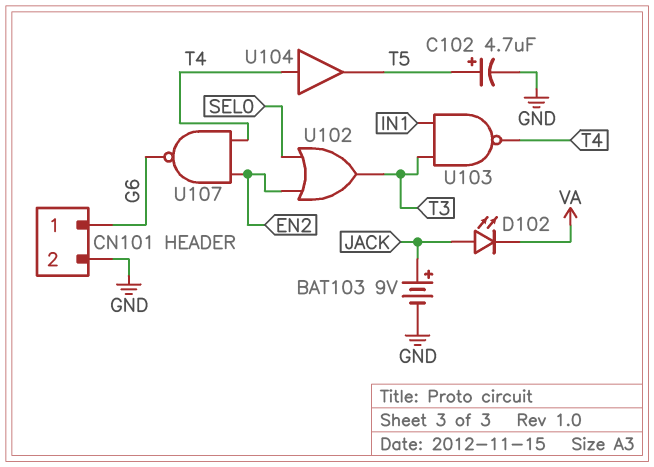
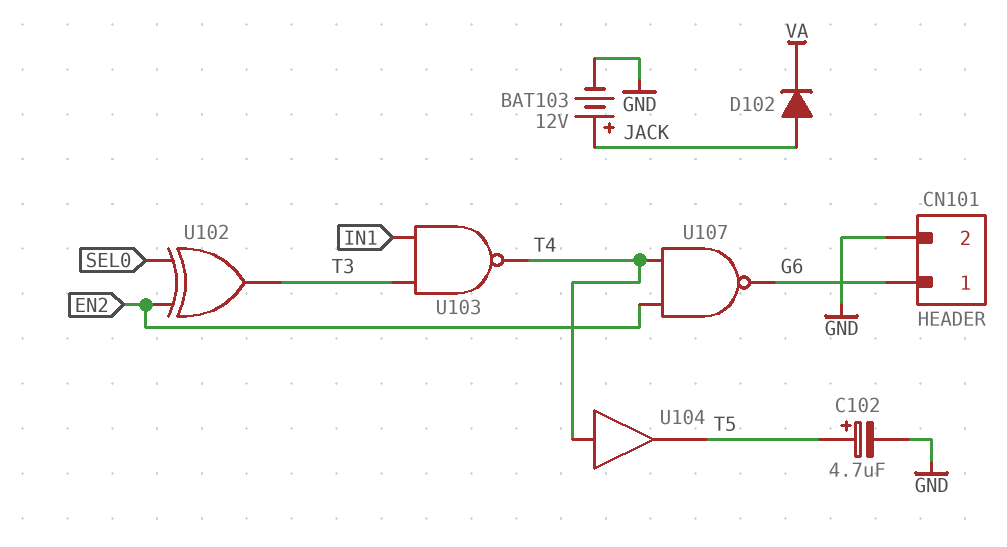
BAT103: 9V (plus JACK, minus GND) -> 12V (plus JACK, minus GND)
D102: LED (A JACK, K VA) -> diode (A JACK, K VA)
U102: OR (in EN2, in SEL0, out T3) -> XOR (in EN2, in SEL0, out T3)

